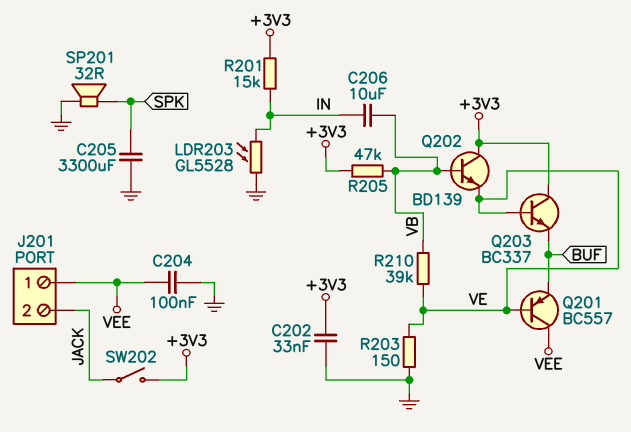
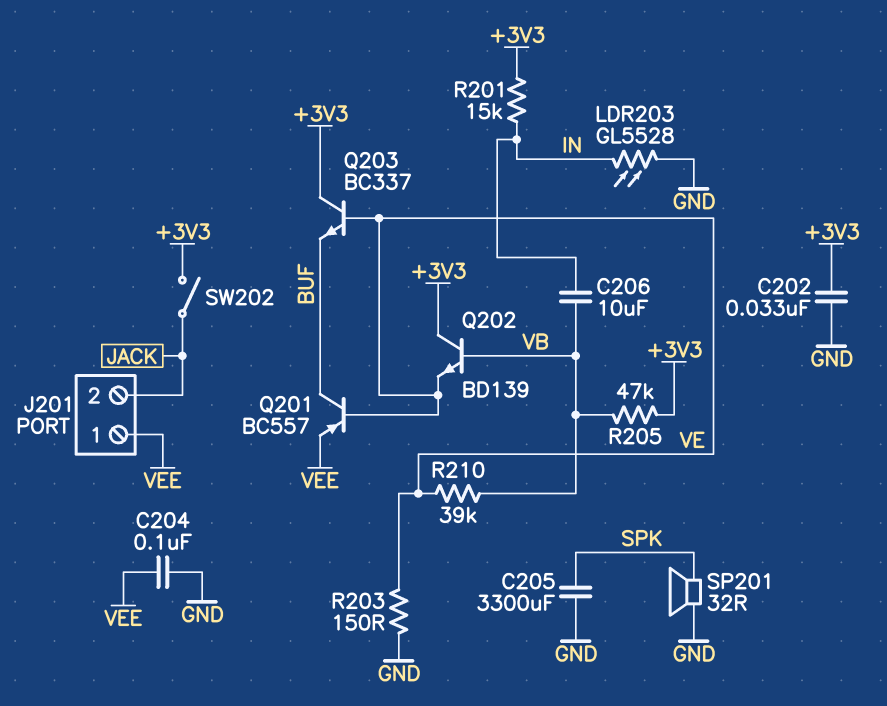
Q201: PNP BC557 (B VE, C VEE, E BUF) -> PNP BC557 (B VE, C BUF, E VEE)

